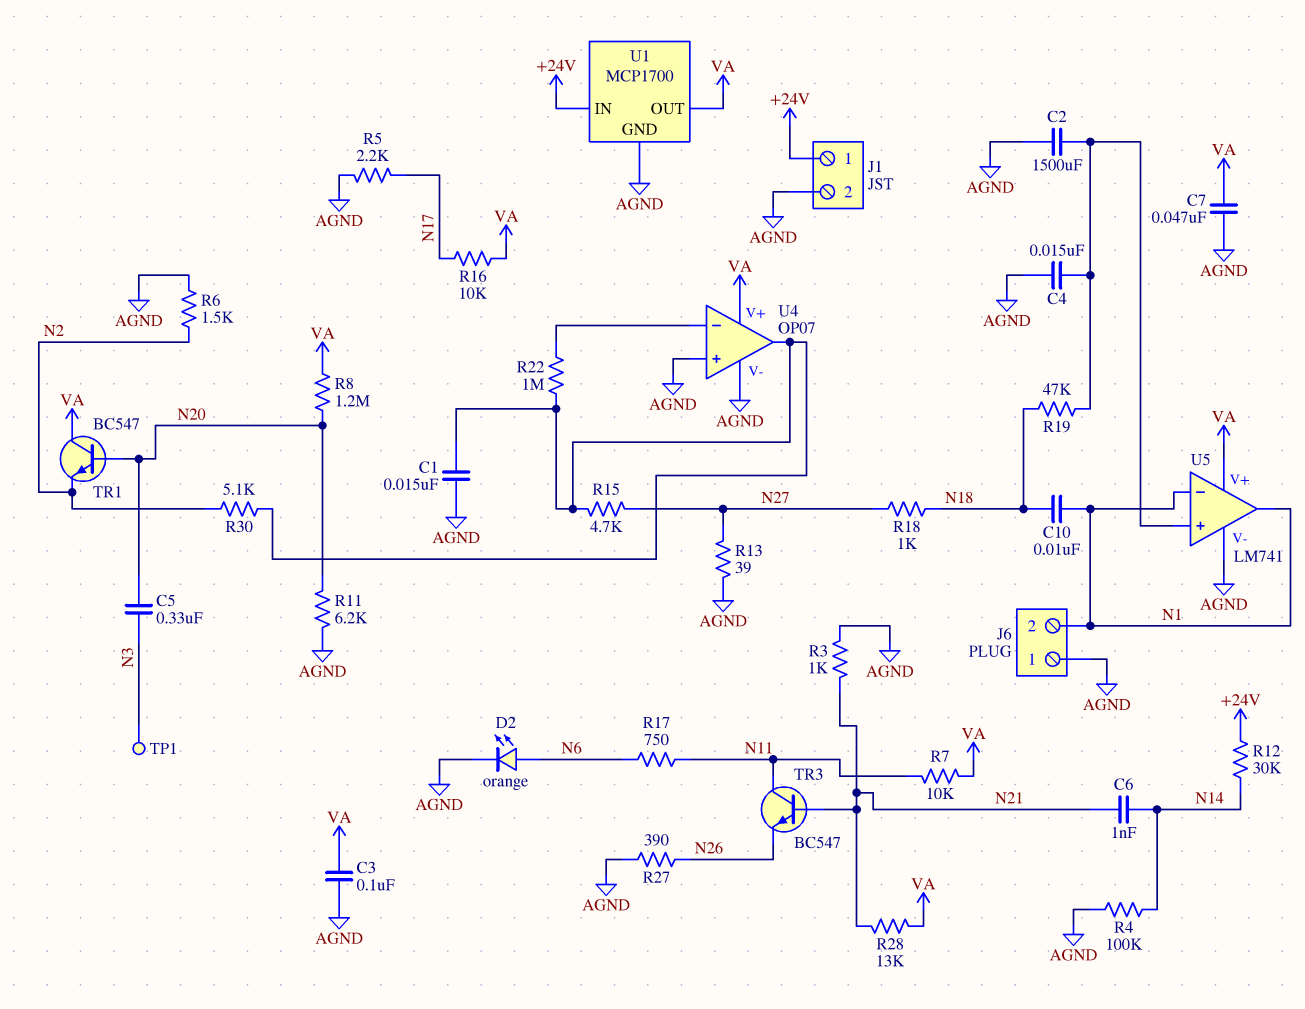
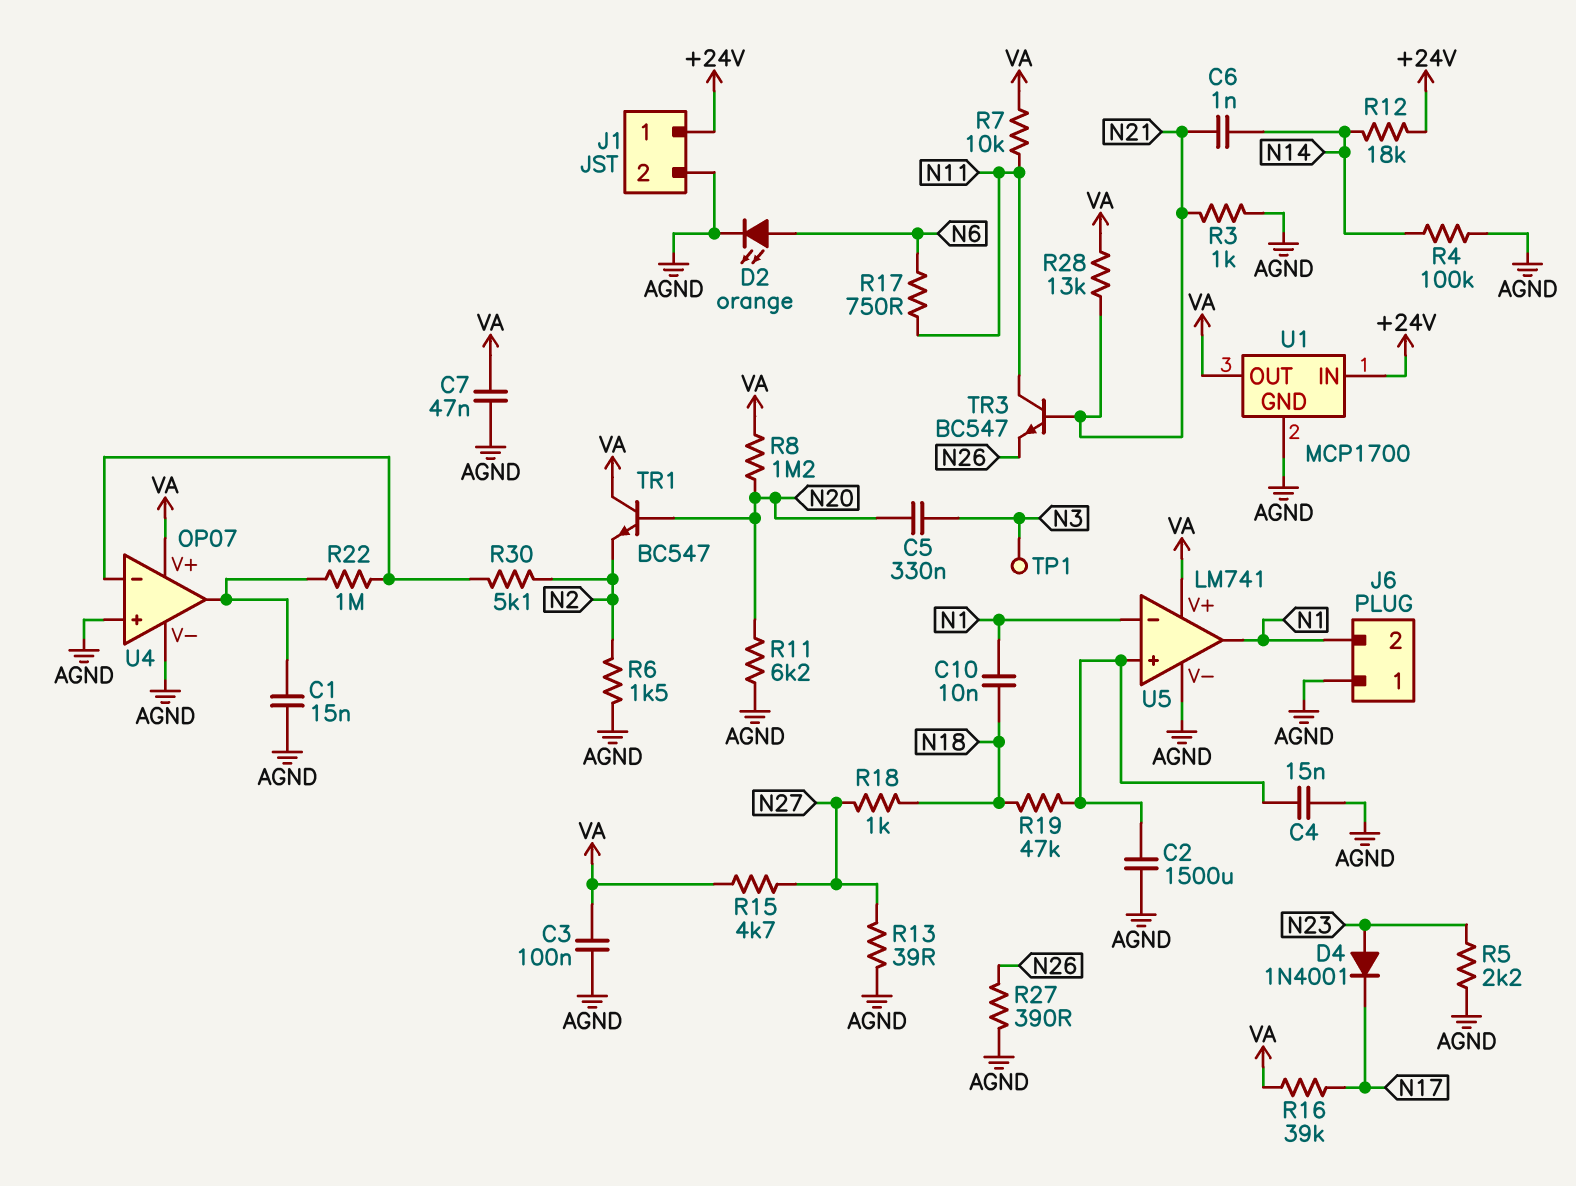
D4: none -> diode 1N4001 (A N23, K N17)
R5: 2.2k (AGND, N17) -> 2.2k (AGND, N23)
R12: 30k (+24V, N14) -> 18k (+24V, N14)
R15: 4.7k (N27, U4/out) -> 4.7k (N27, VA)
R16: 10k (N17, VA) -> 39k (N17, VA)
R30: 5.1k (N2, U4/out) -> 5.1k (N2, U4/in-)

